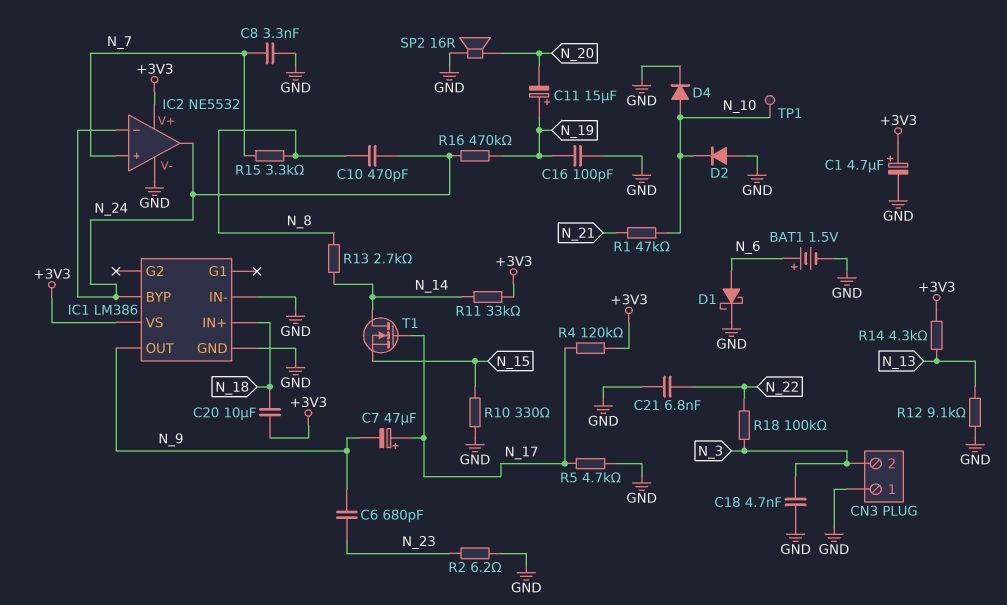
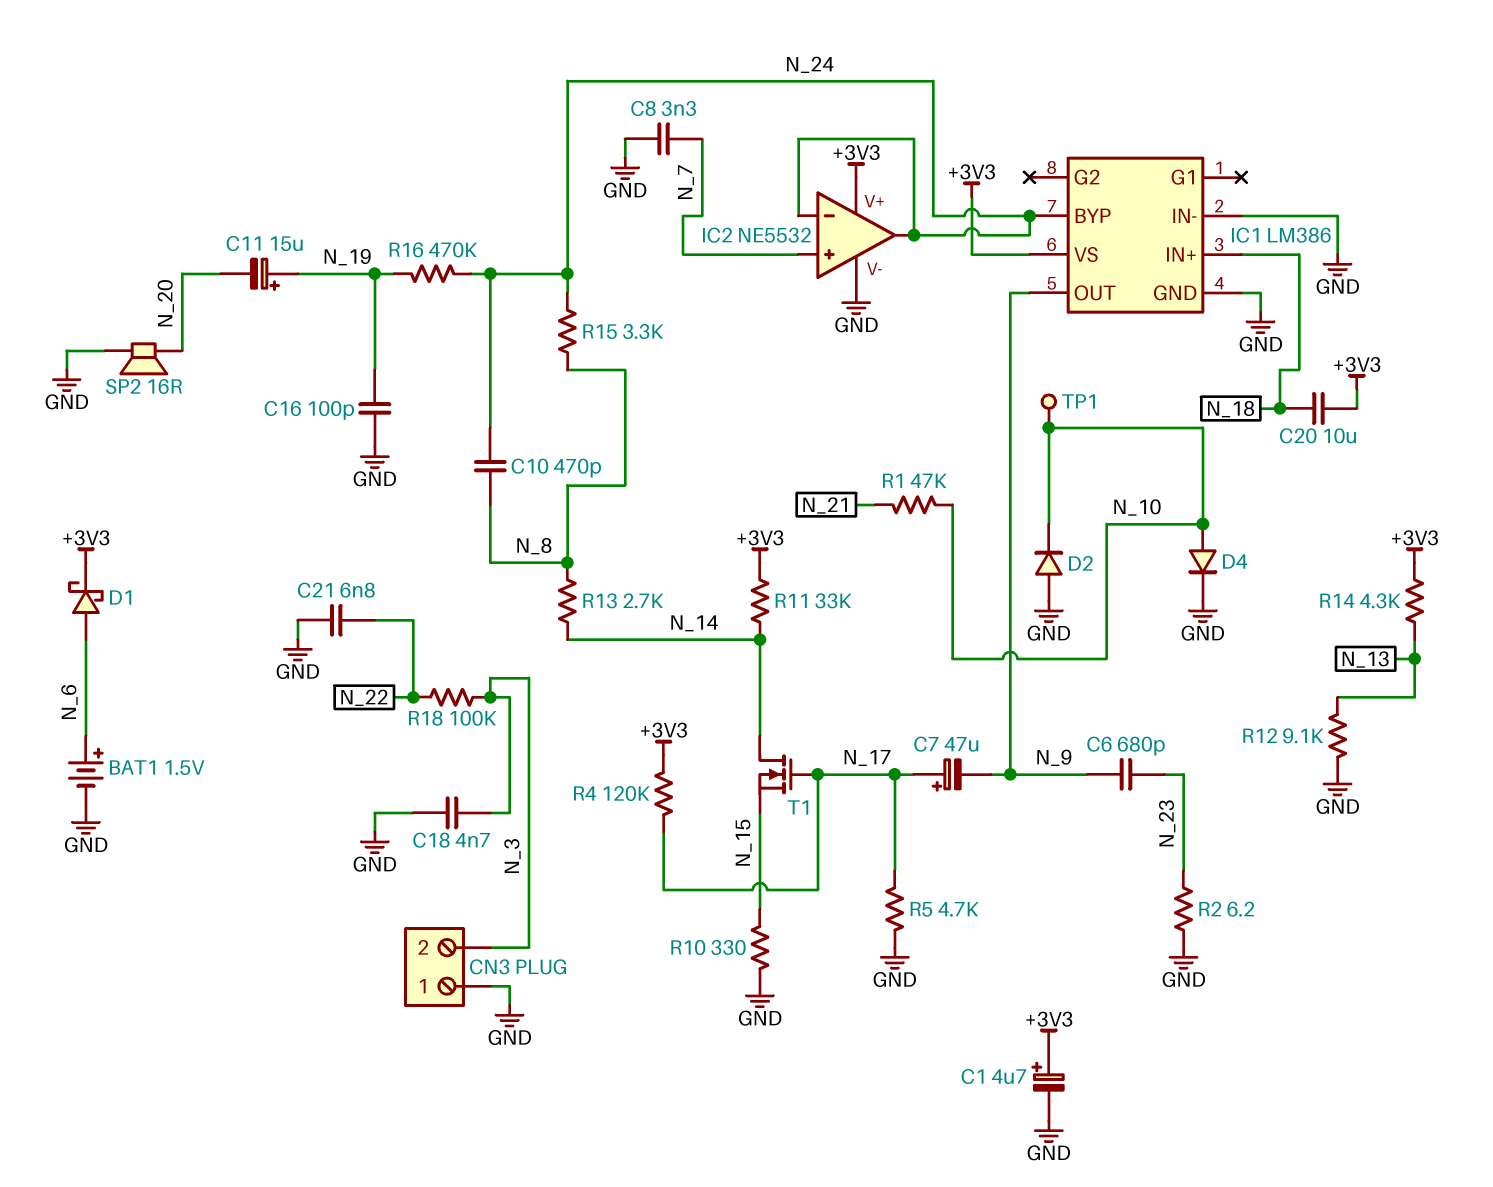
D1: schottky (A N_6, K GND) -> schottky (A N_6, K +3V3)
R15: 3.3k (N_7, N_8) -> 3.3k (N_8, N_24)

